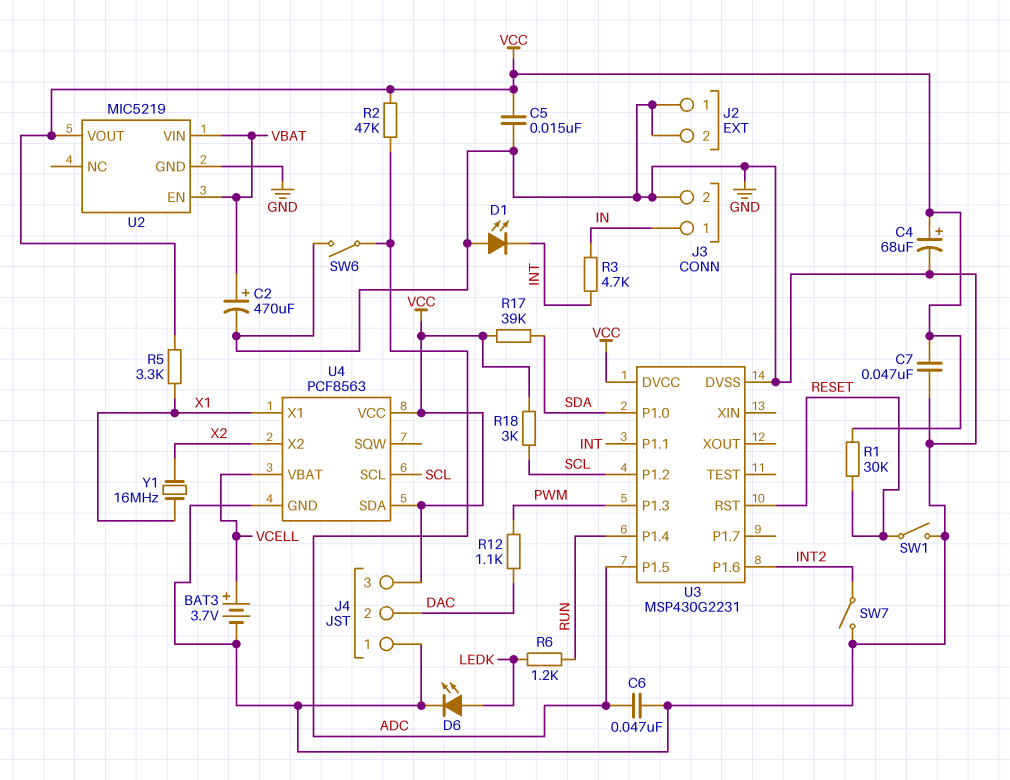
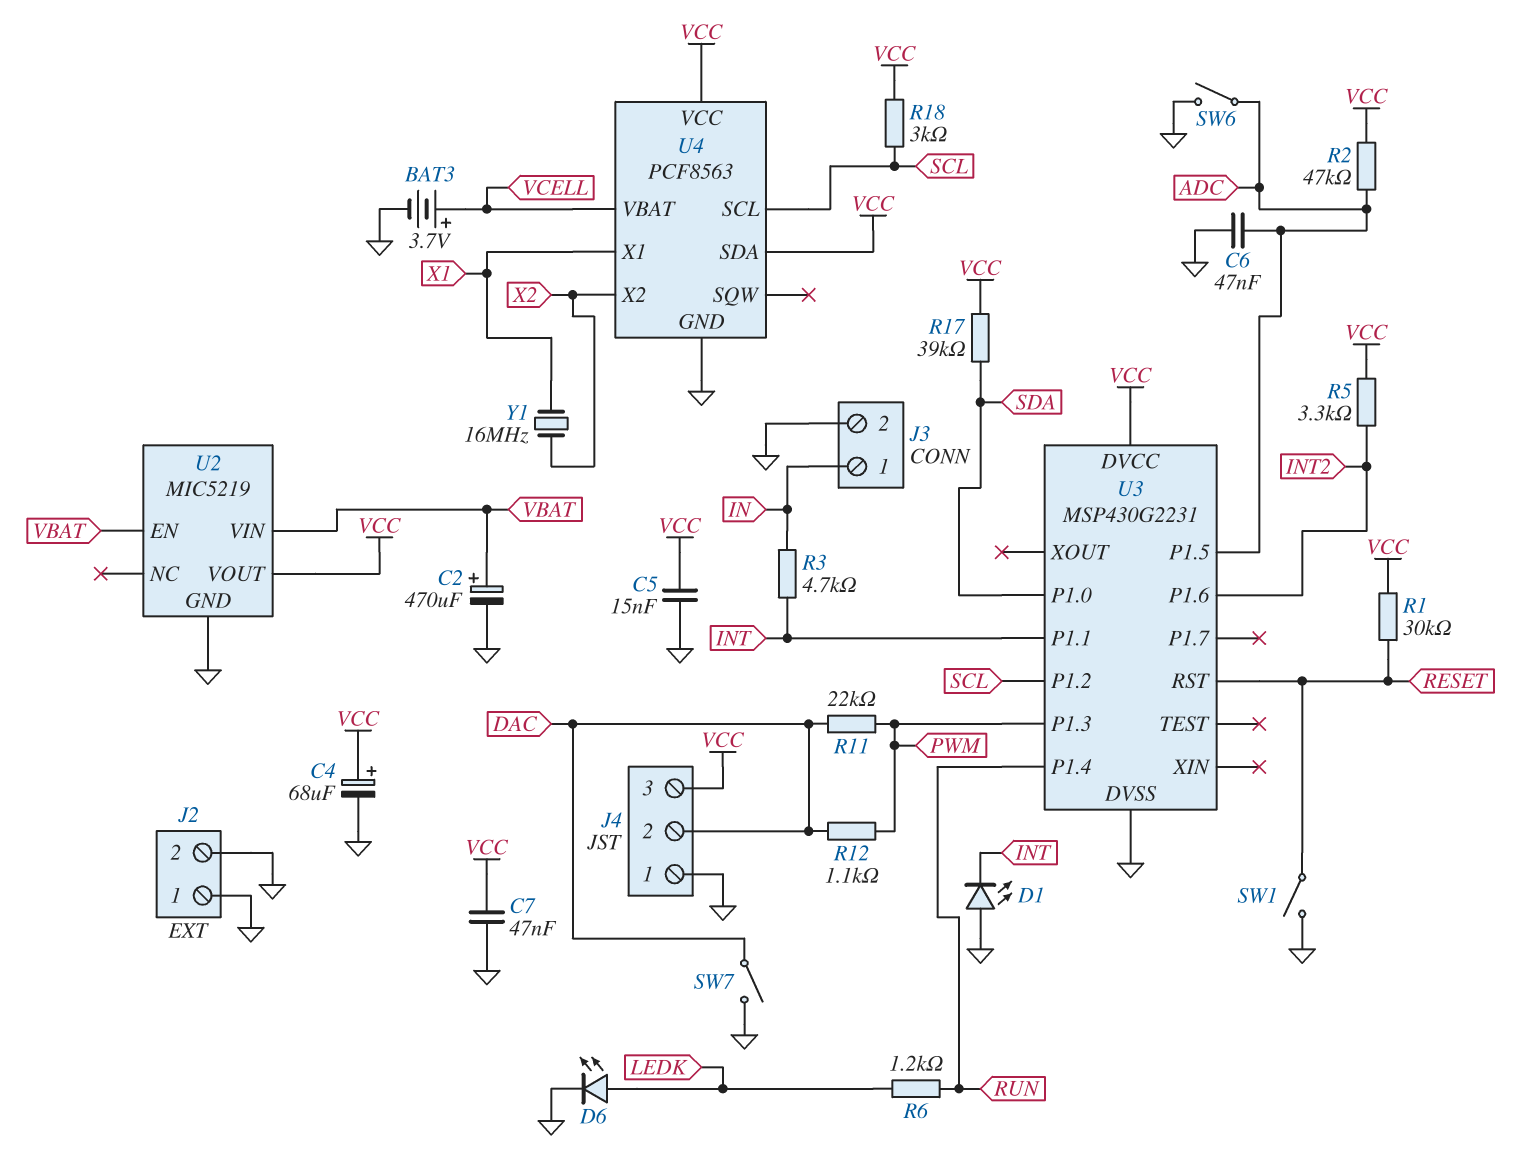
R5: 3.3k (VCC, X1) -> 3.3k (INT2, VCC)
R11: none -> 22k (DAC, PWM)
SW7: switch (GND, INT2) -> switch (DAC, GND)

